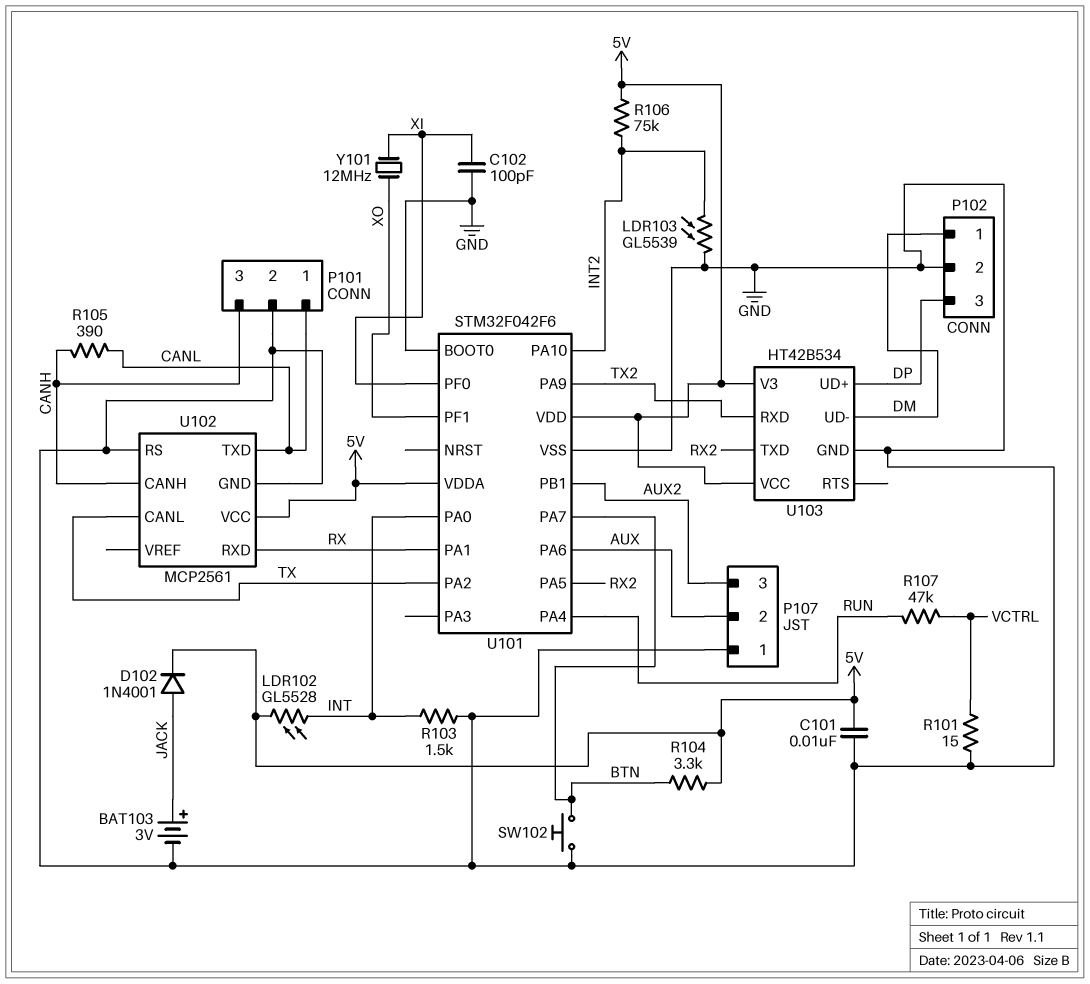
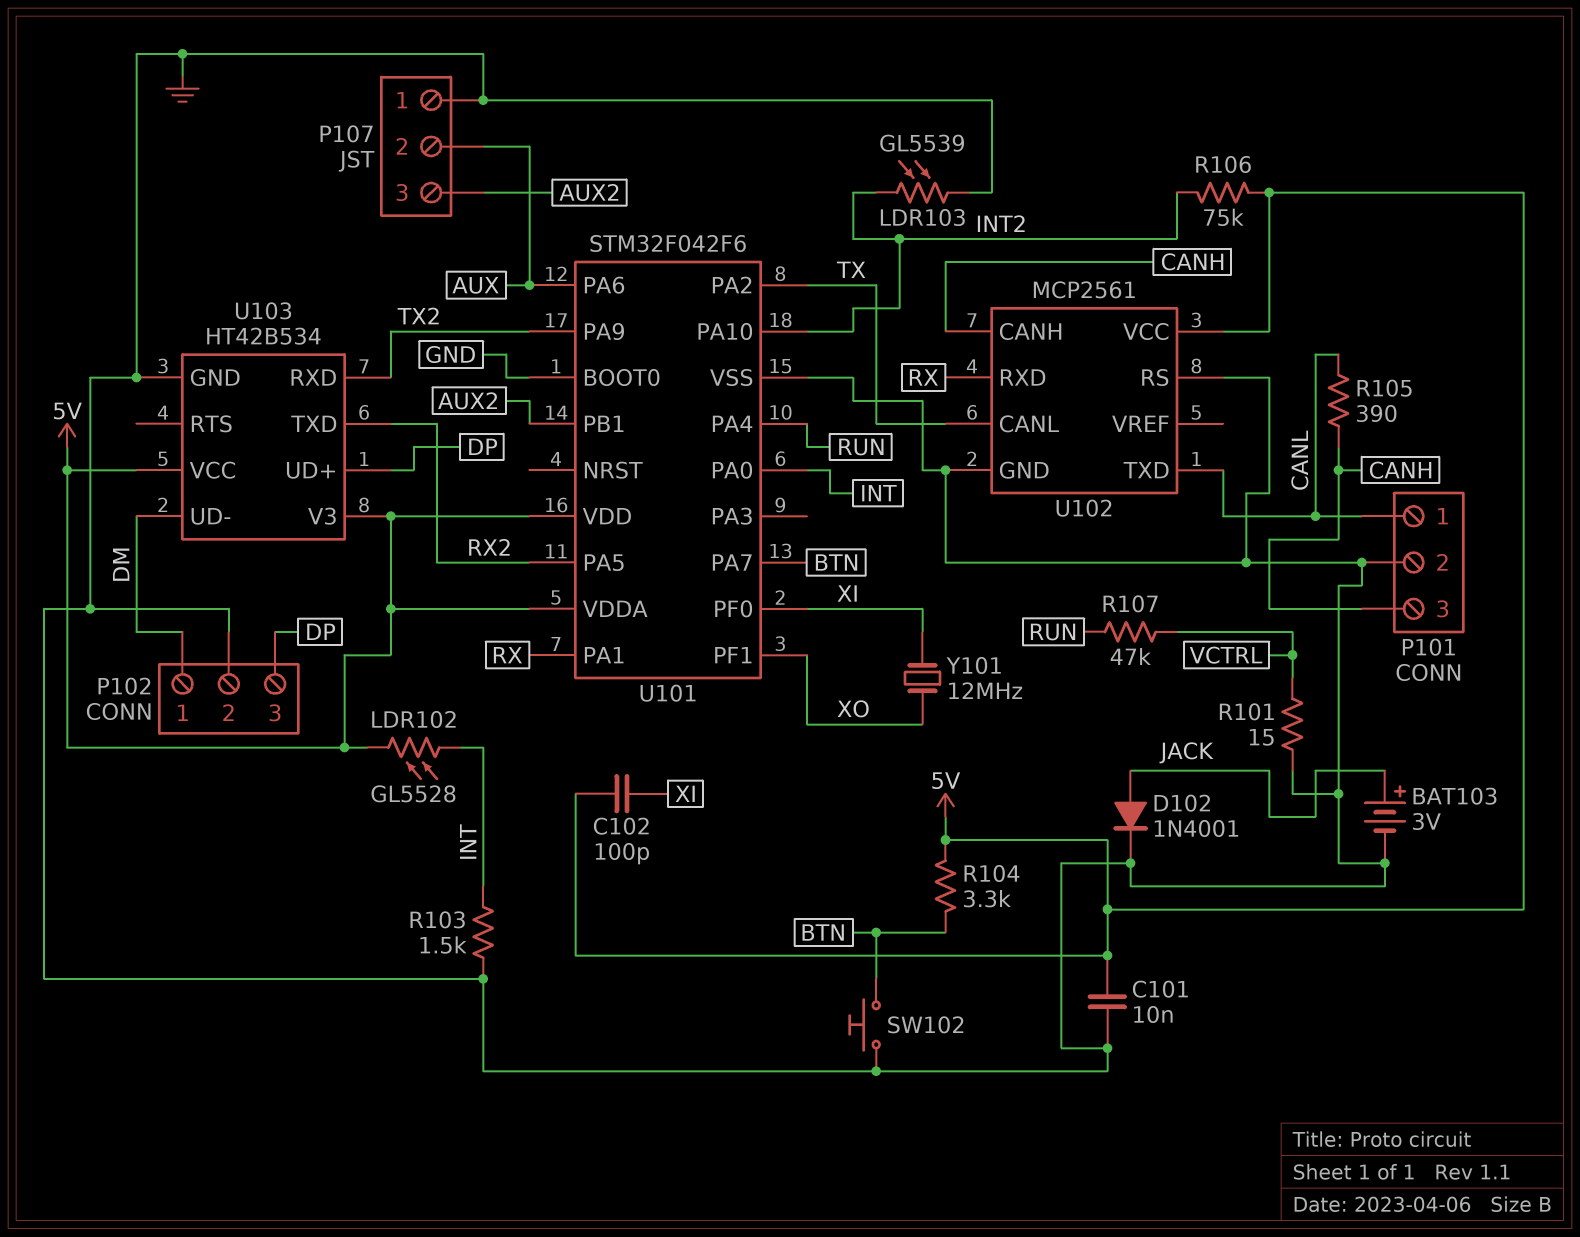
C102: 100pF (GND, XI) -> 100pF (5V, XI)
D102: diode 1N4001 (A JACK, K 5V) -> diode 1N4001 (A JACK, K GND)

